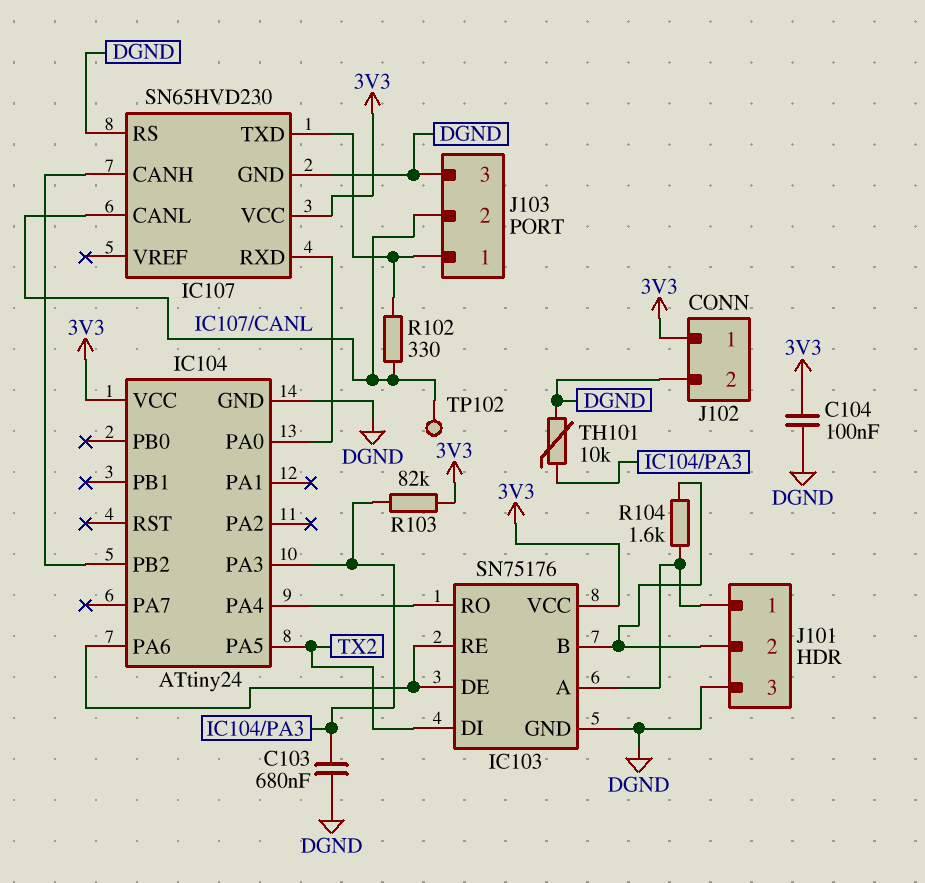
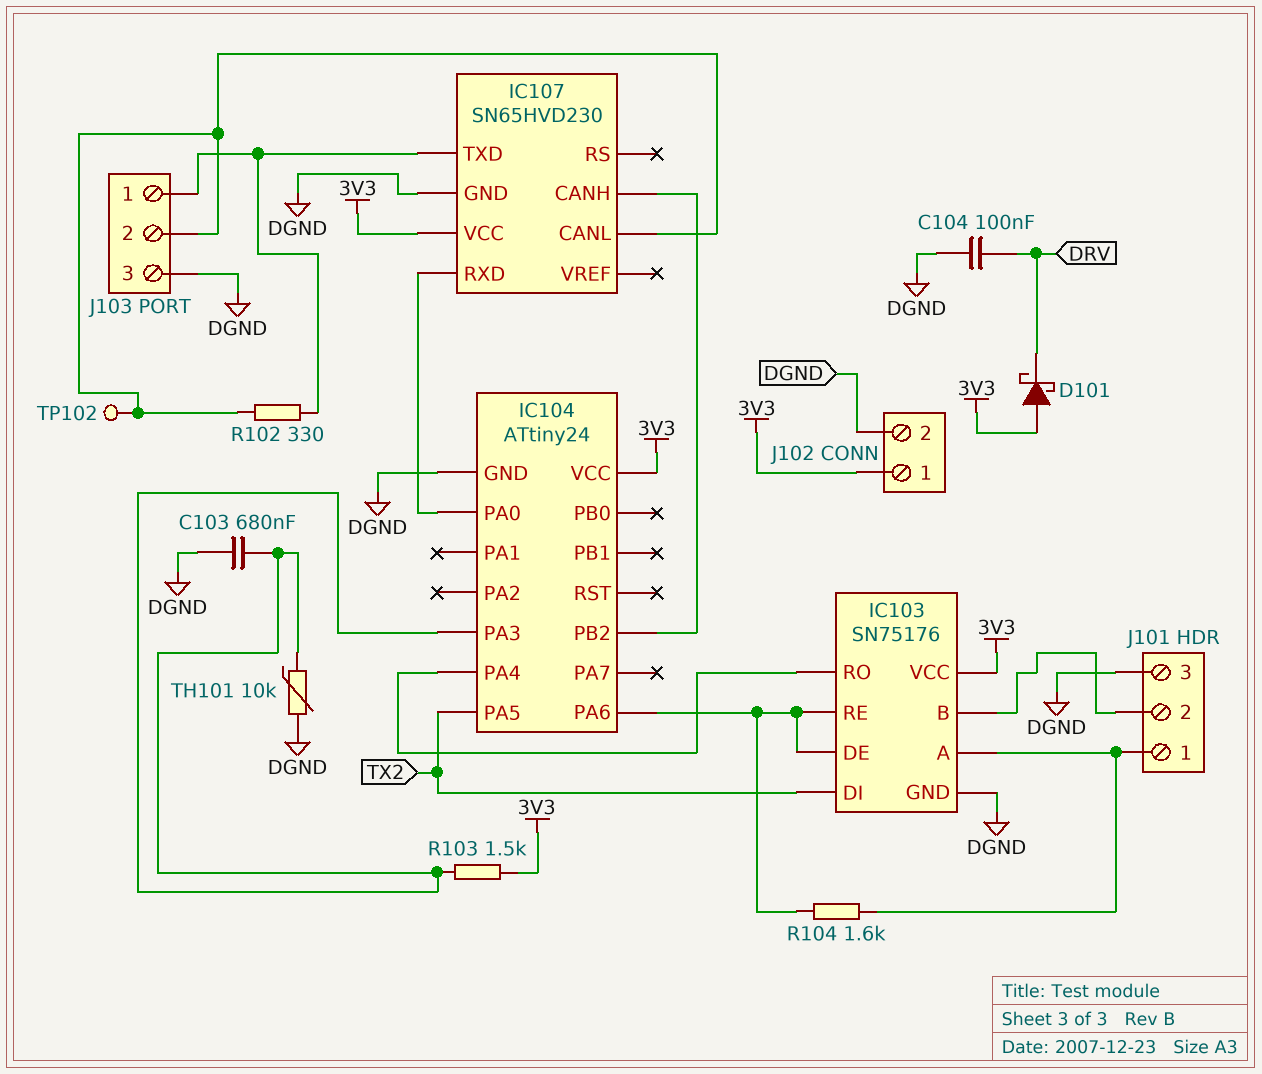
C104: 100nF (3V3, DGND) -> 100nF (DGND, DRV)
D101: none -> schottky (A 3V3, K DRV)
IC107 pin RS: DGND -> none
R103: 82k (3V3, IC104/PA3) -> 1.5k (3V3, IC104/PA3)
R104: 1.6k (IC103/A, IC103/B) -> 1.6k (IC103/A, IC103/DE)

